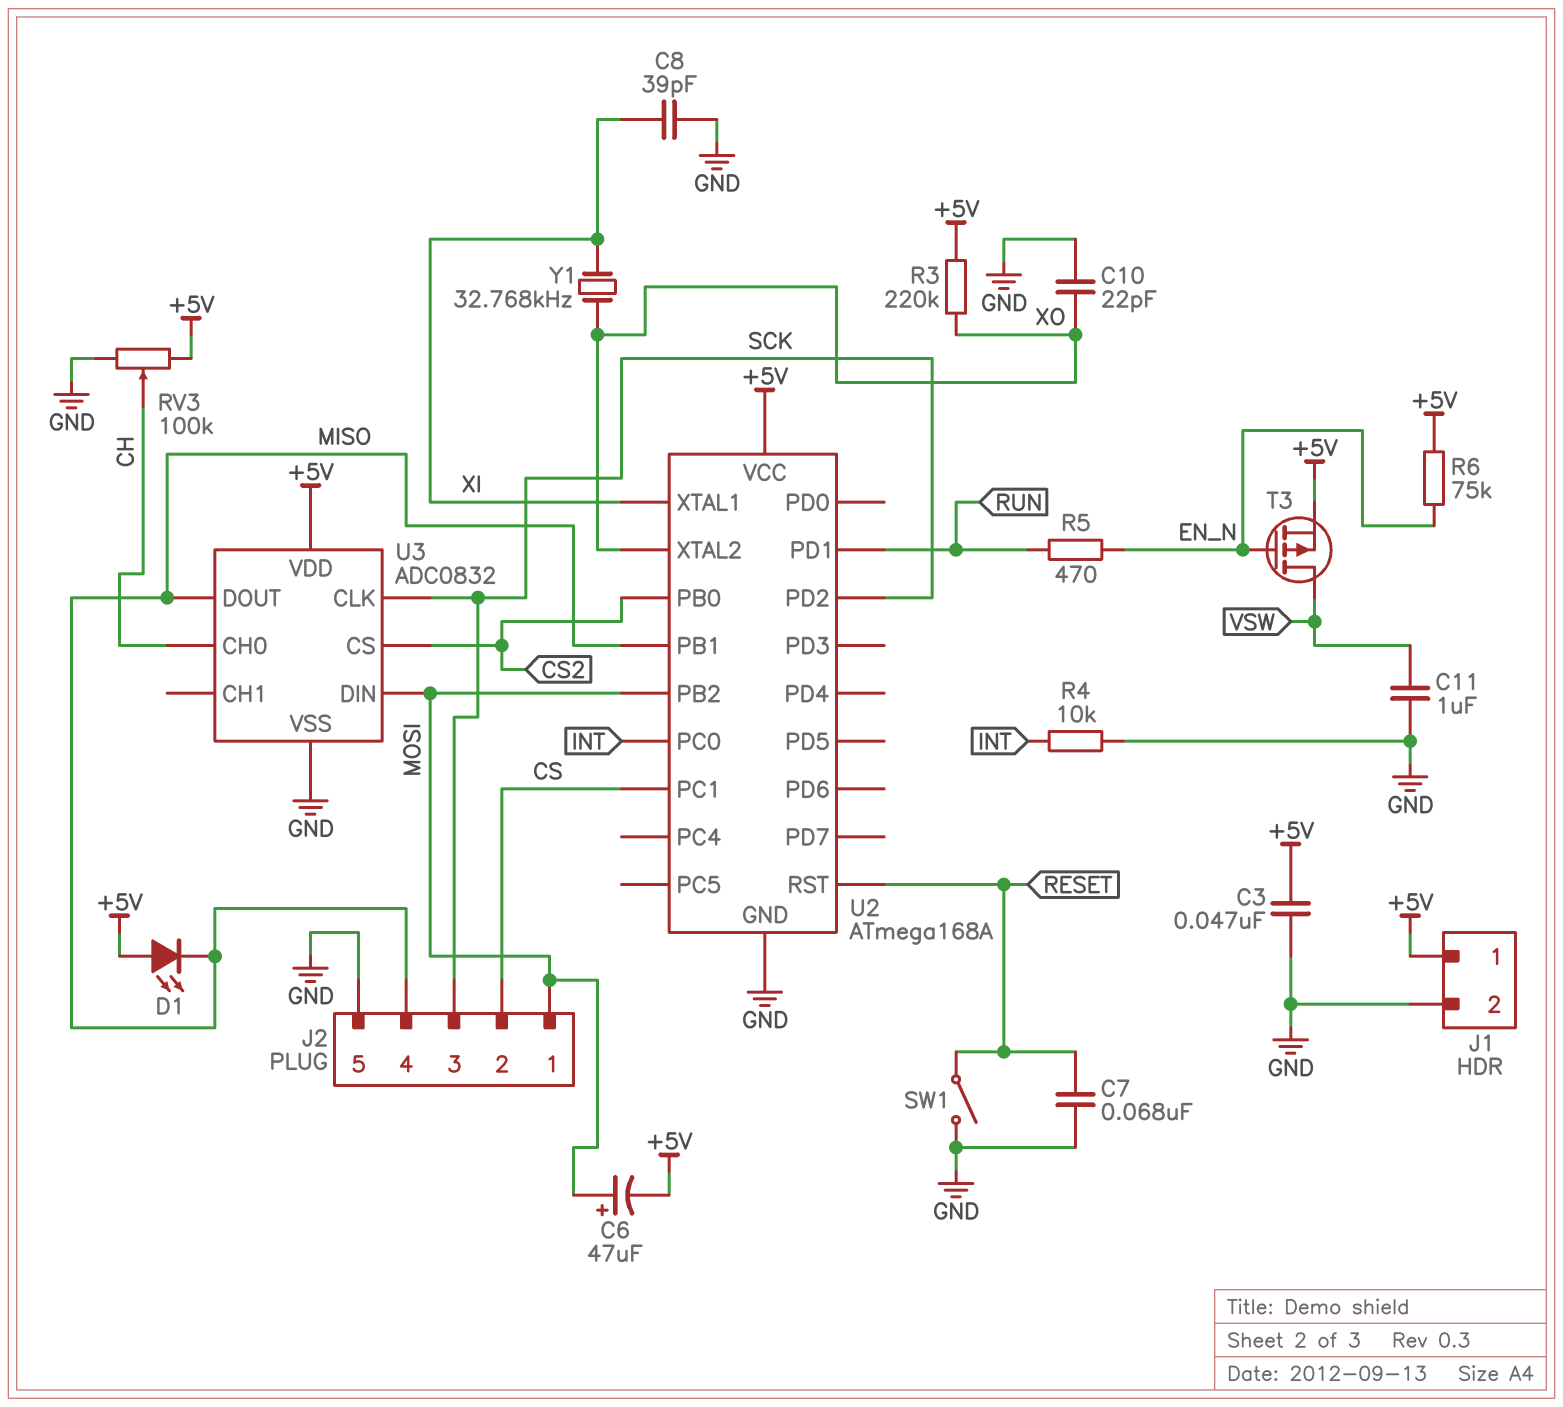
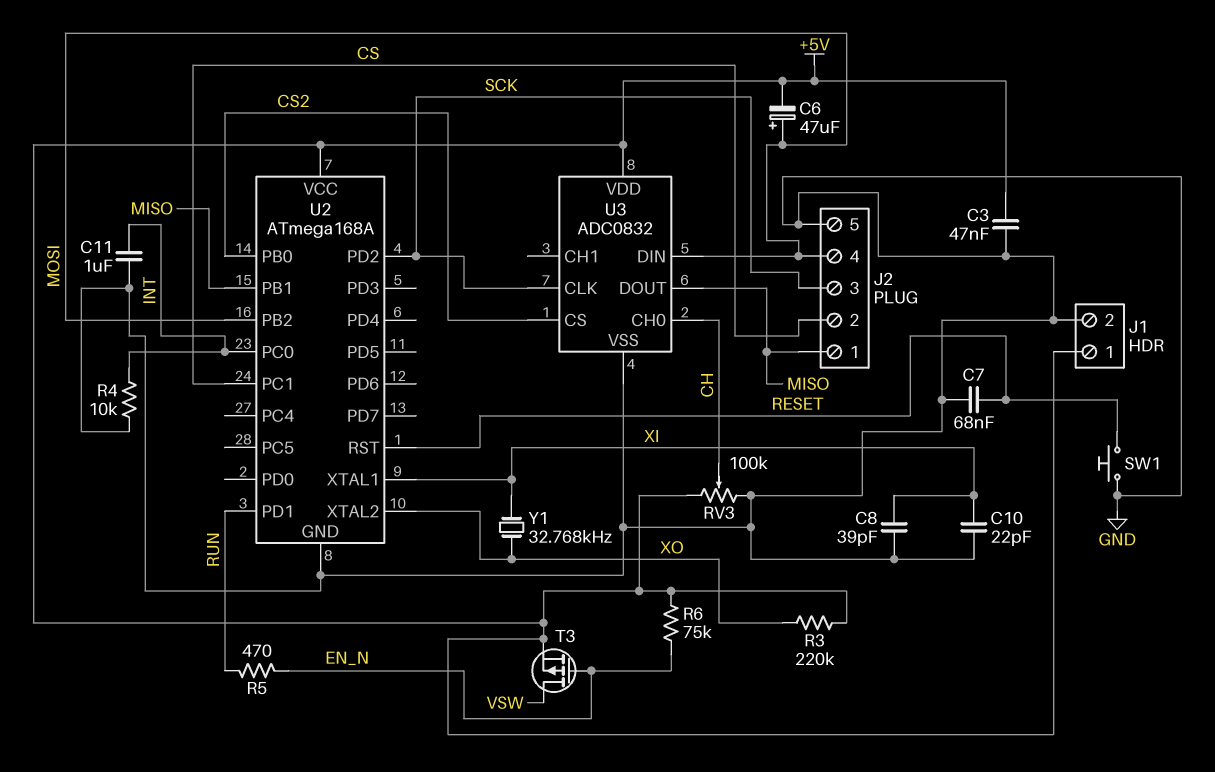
C10: 22pF (GND, XO) -> 22pF (GND, XI)
C11: 1uF (GND, VSW) -> 1uF (GND, INT)
D1: LED (A +5V, K MISO) -> none
J2 pin 1: MOSI -> MISO
J2 pin 4: MISO -> MOSI
SW1: switch (GND, RESET) -> button (GND, RESET)

